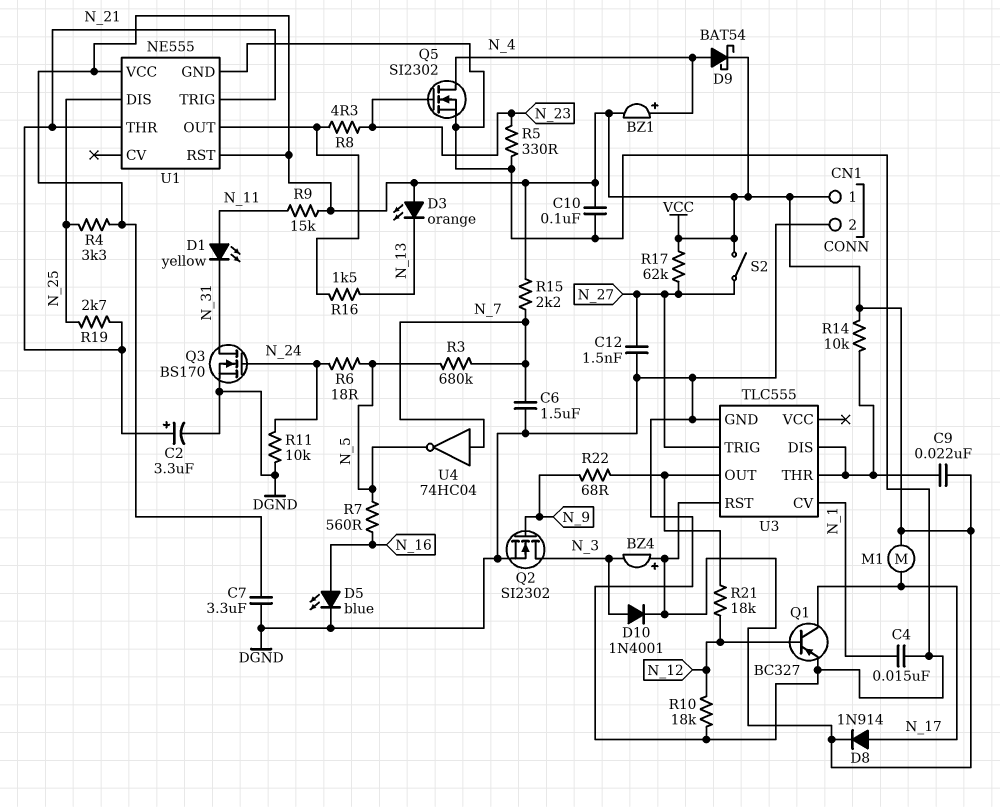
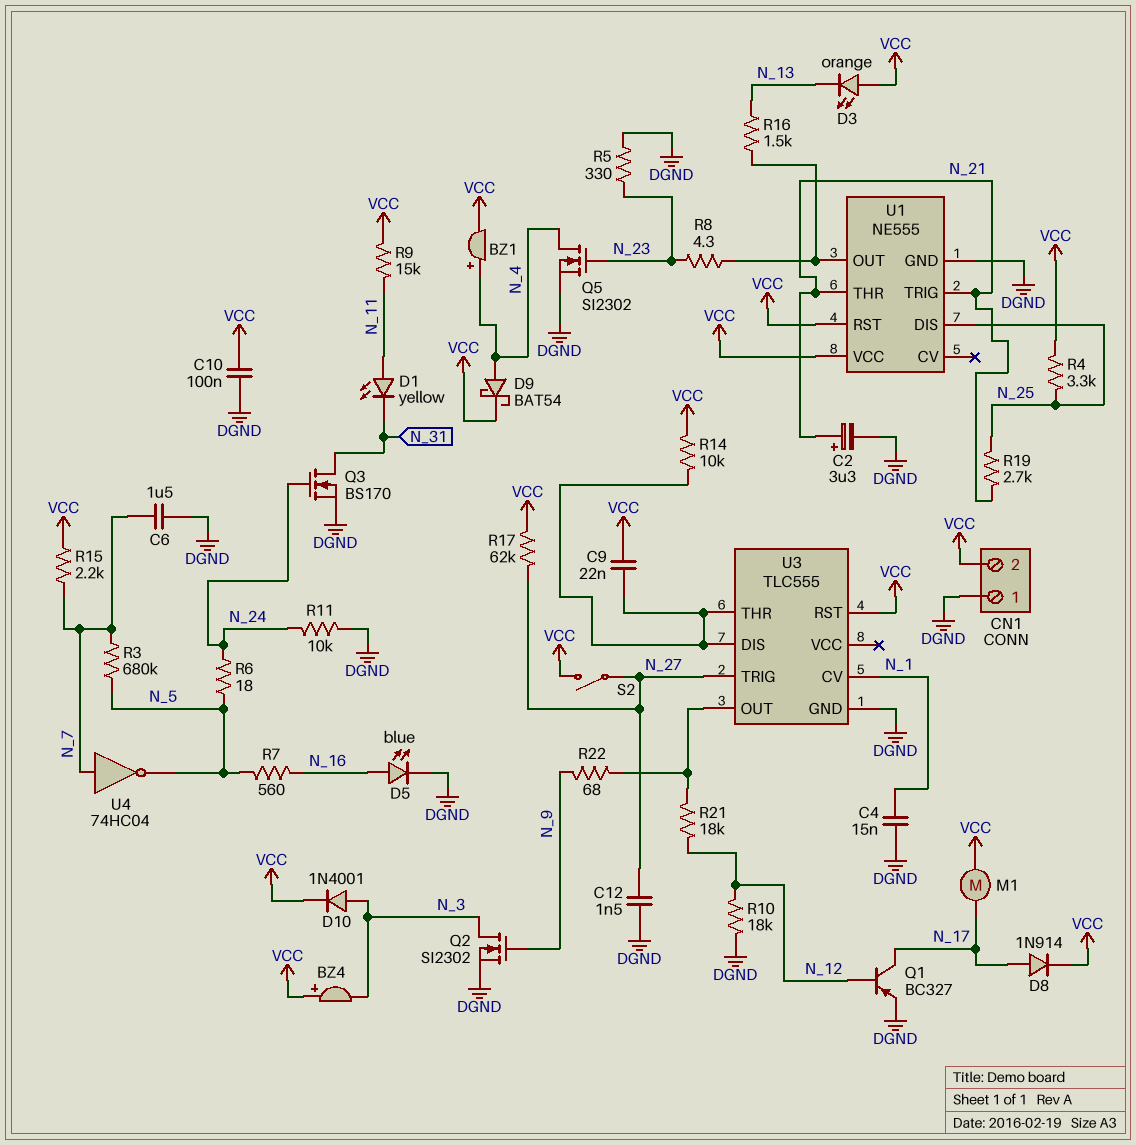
C7: 3.3uF (DGND, VCC) -> none
CN1 pin 1: VCC -> DGND
CN1 pin 2: DGND -> VCC

